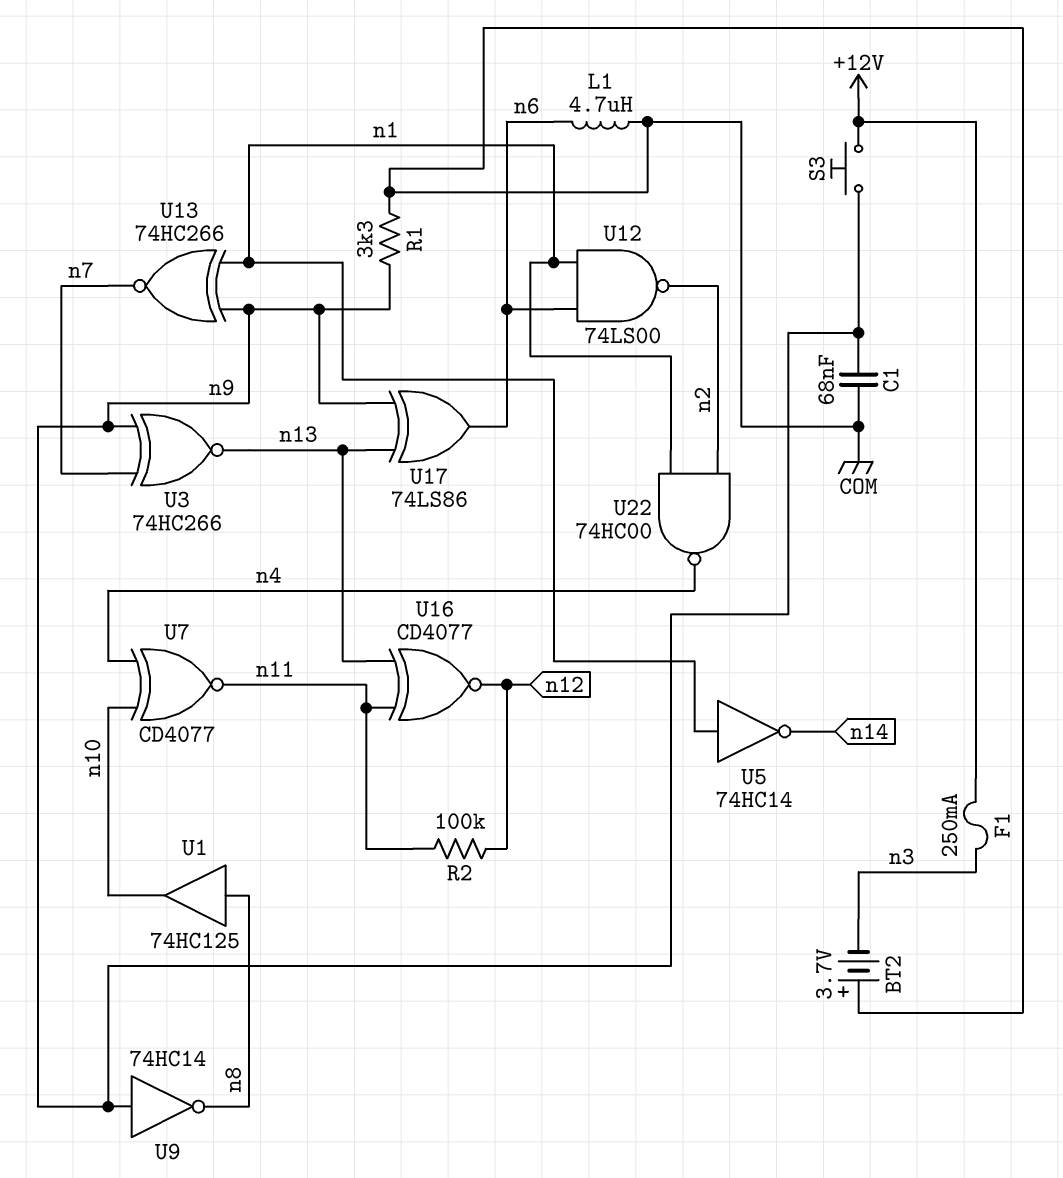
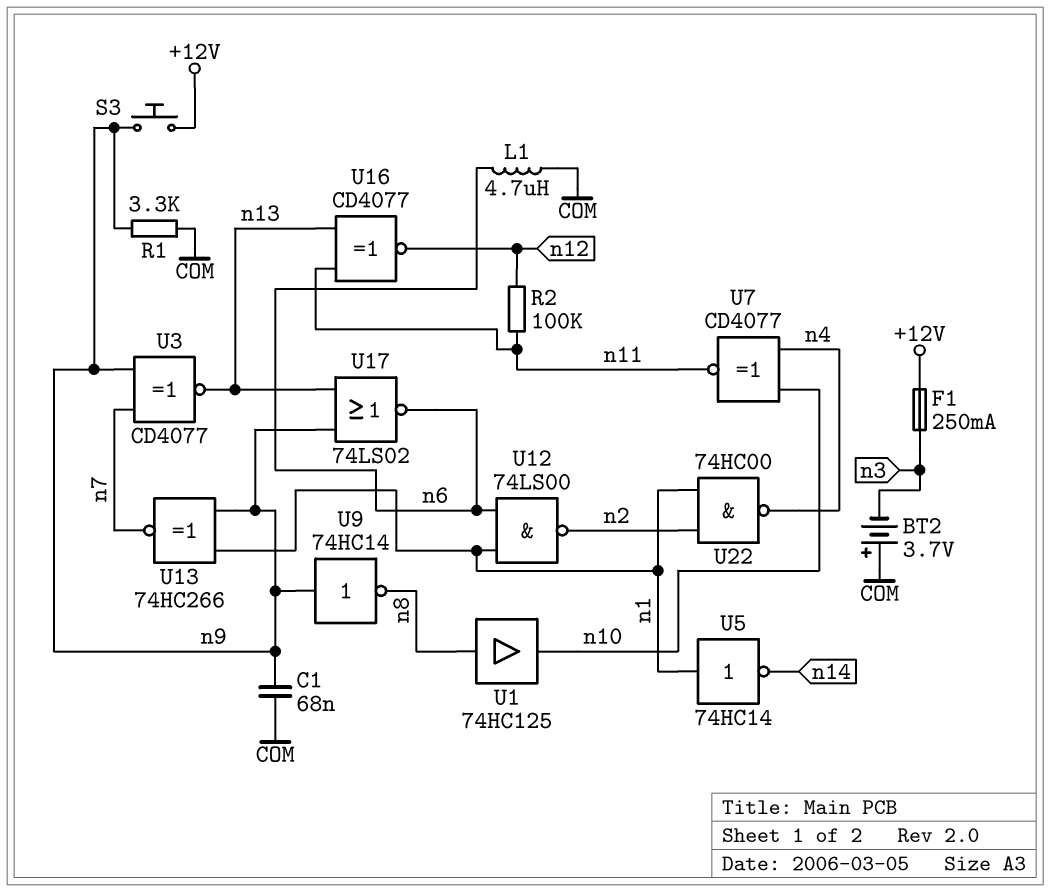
U3: XNOR 74HC266 (in n7, in n9, out n13) -> XNOR CD4077 (in n7, in n9, out n13)
U17: XOR 74LS86 (in n9, in n13, out n6) -> NOR 74LS02 (in n9, in n13, out n6)

